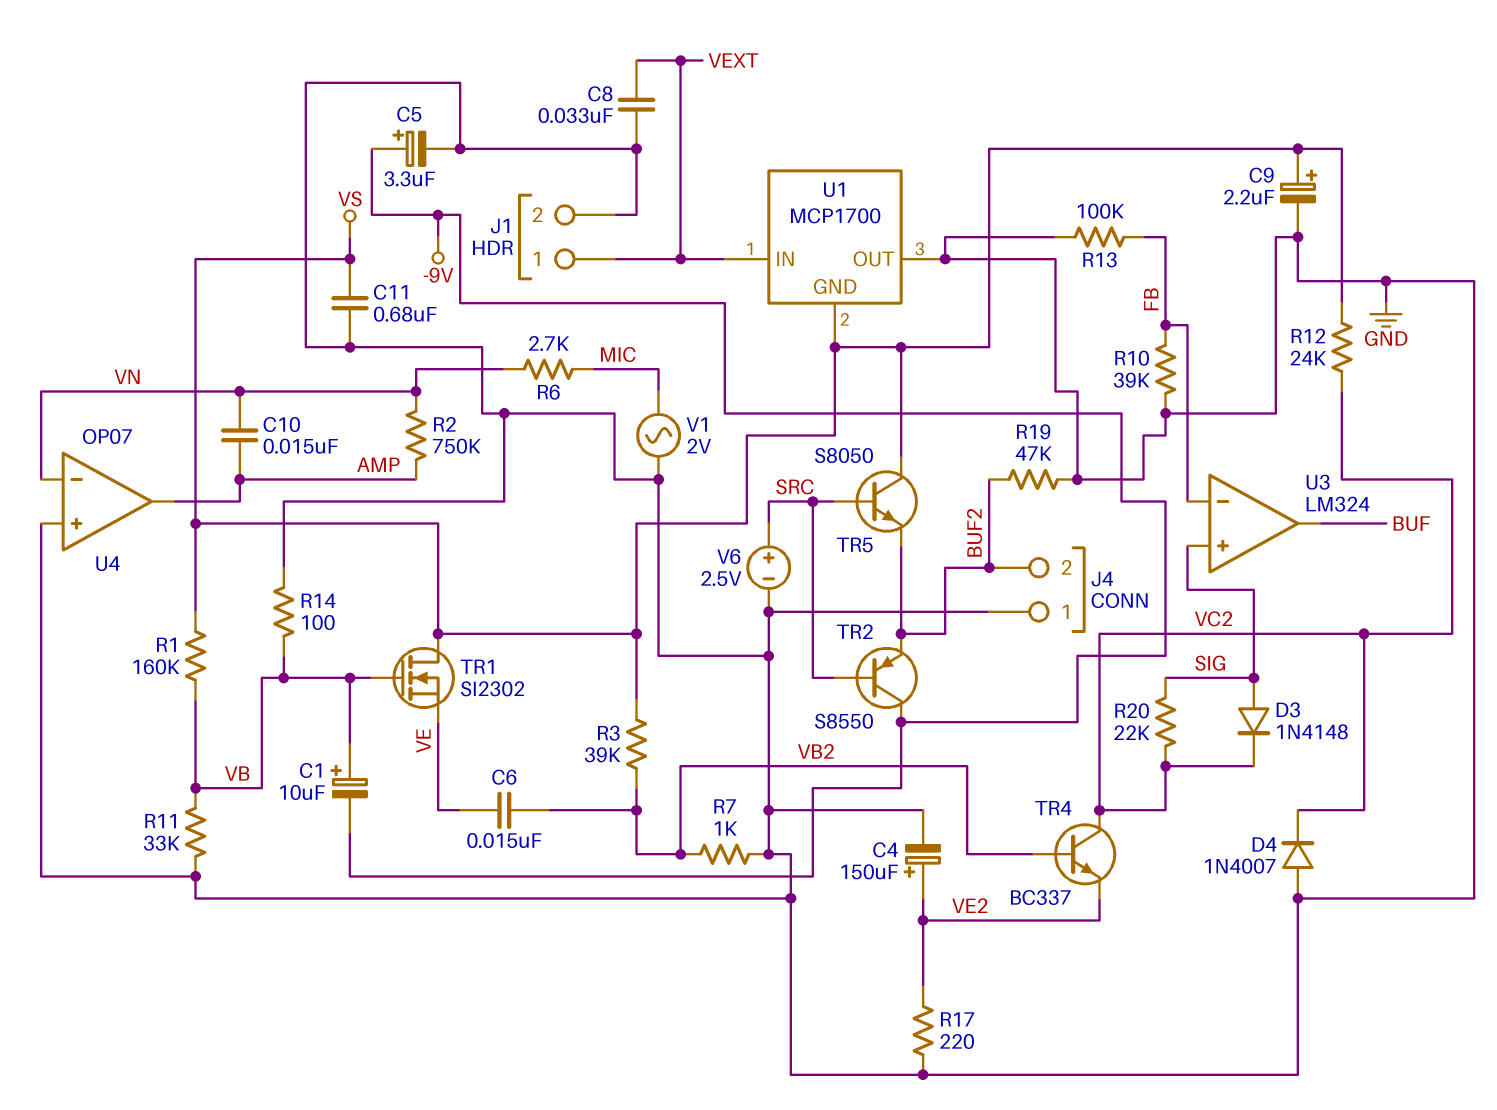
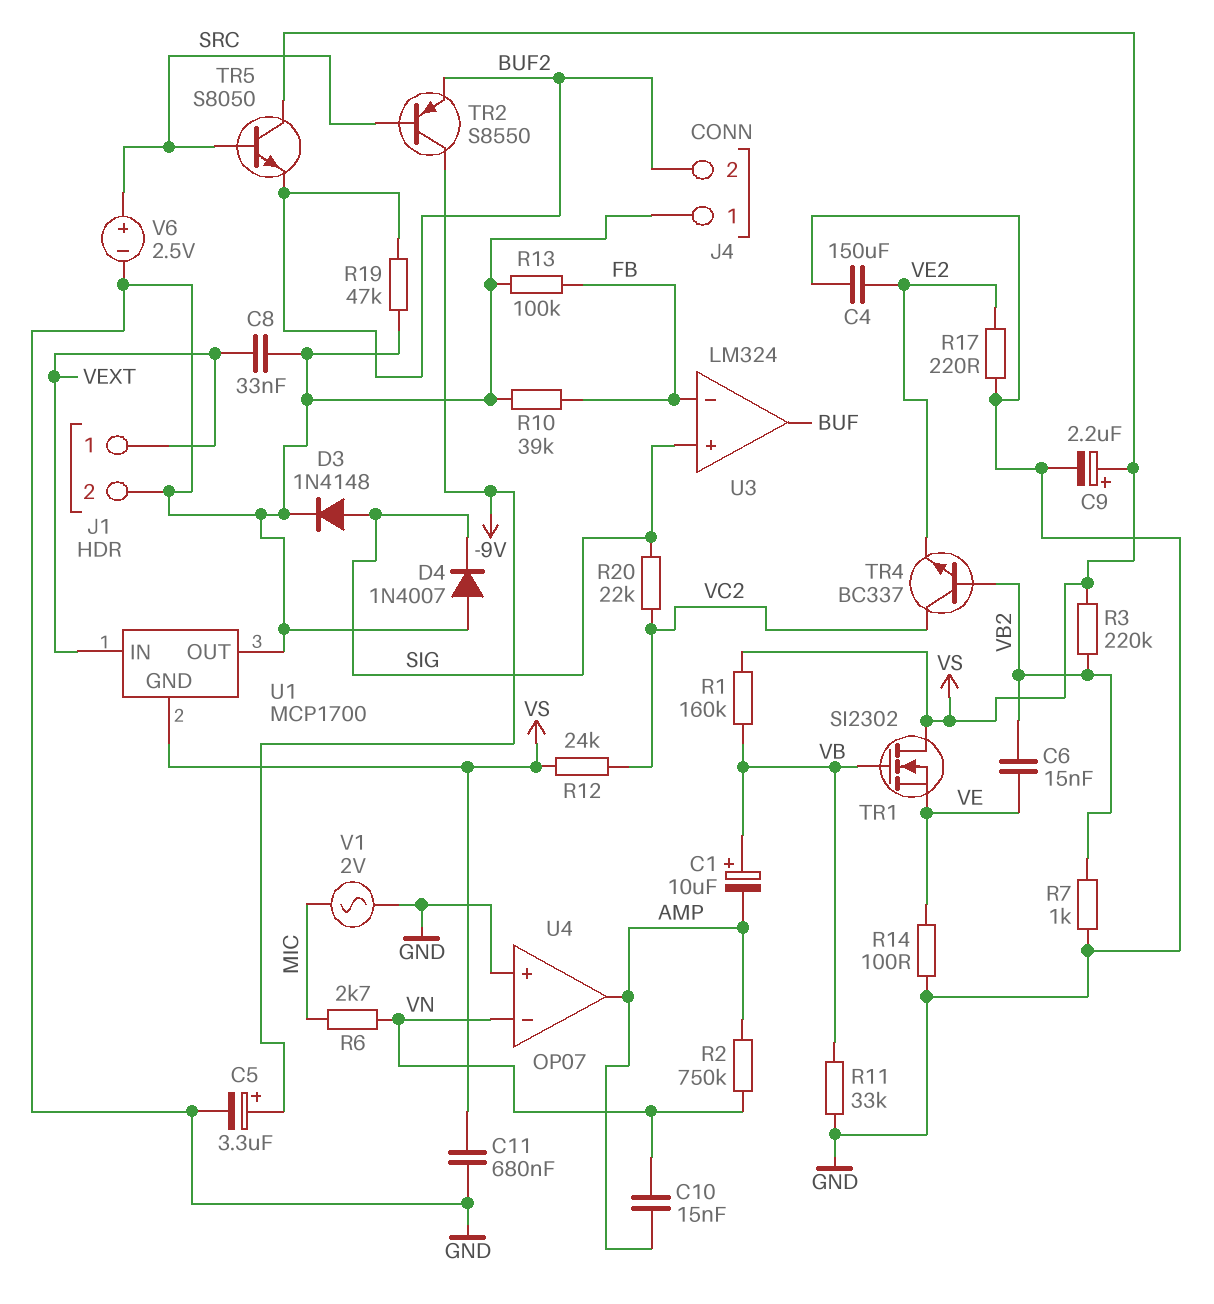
C1: 10uF (plus VB, minus -9V) -> 10uF (plus VB, minus AMP)
C4: 150uF (plus VE2, minus GND) -> 150uF (GND, VE2)
D3: diode 1N4148 (A SIG, K VC2) -> diode 1N4148 (A SIG, K GND)
D4: diode 1N4007 (A GND, K VC2) -> diode 1N4007 (A GND, K SIG)
R3: 39k (VB2, VS) -> 220k (VB2, VS)
R14: 100 (GND, VB) -> 100 (GND, VE)

